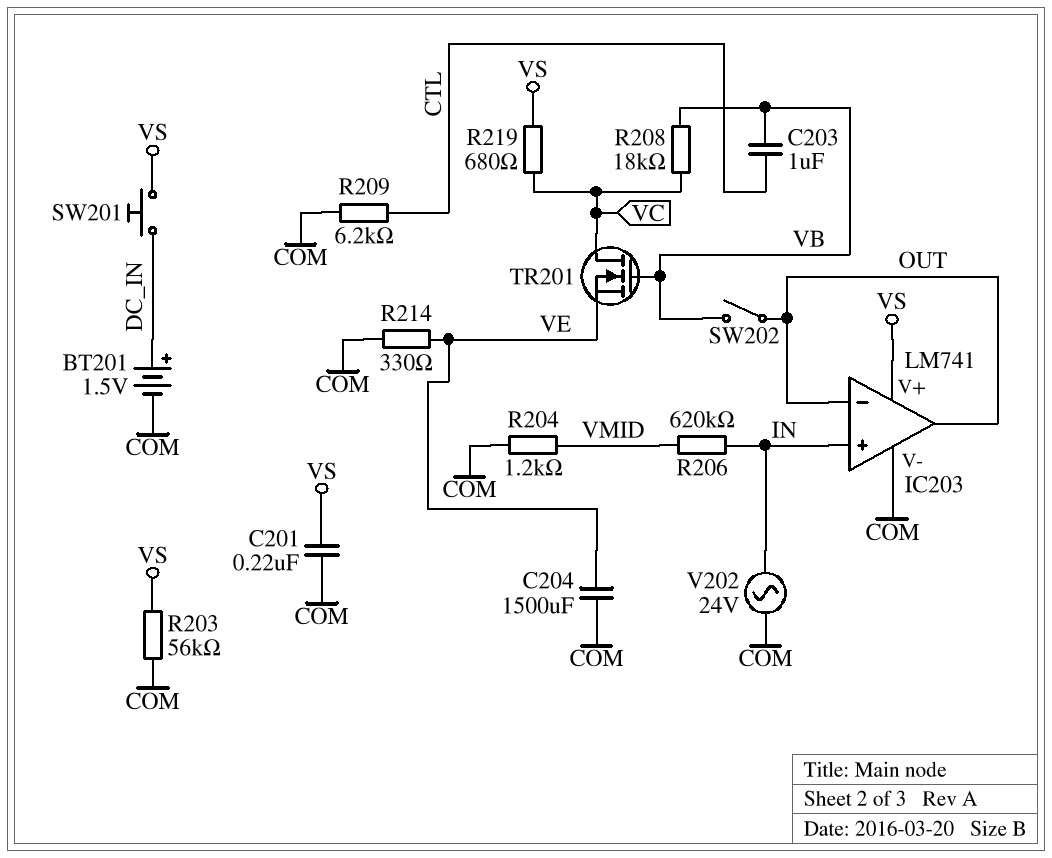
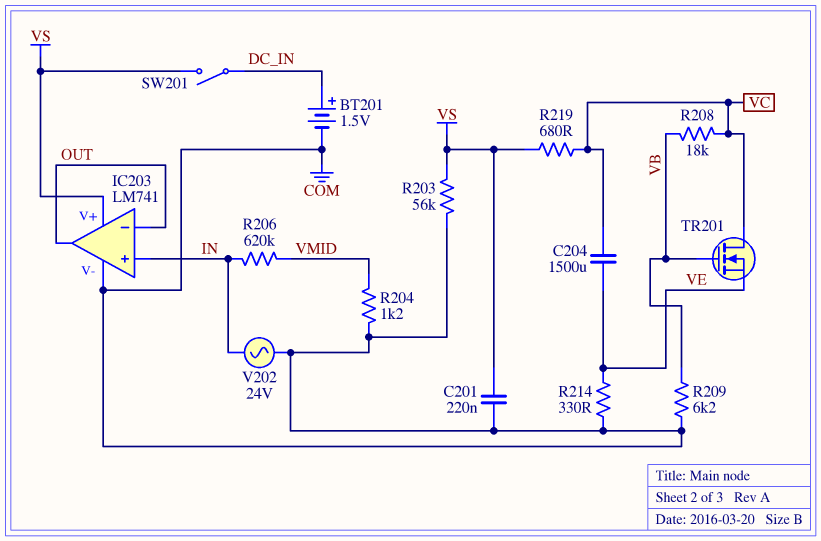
C203: 1uF (CTL, VB) -> none
C204: 1500uF (COM, VE) -> 1500uF (VC, VE)
R209: 6.2k (COM, CTL) -> 6.2k (COM, VB)
SW201: button (DC_IN, VS) -> switch (DC_IN, VS)
SW202: switch (OUT, VB) -> none

